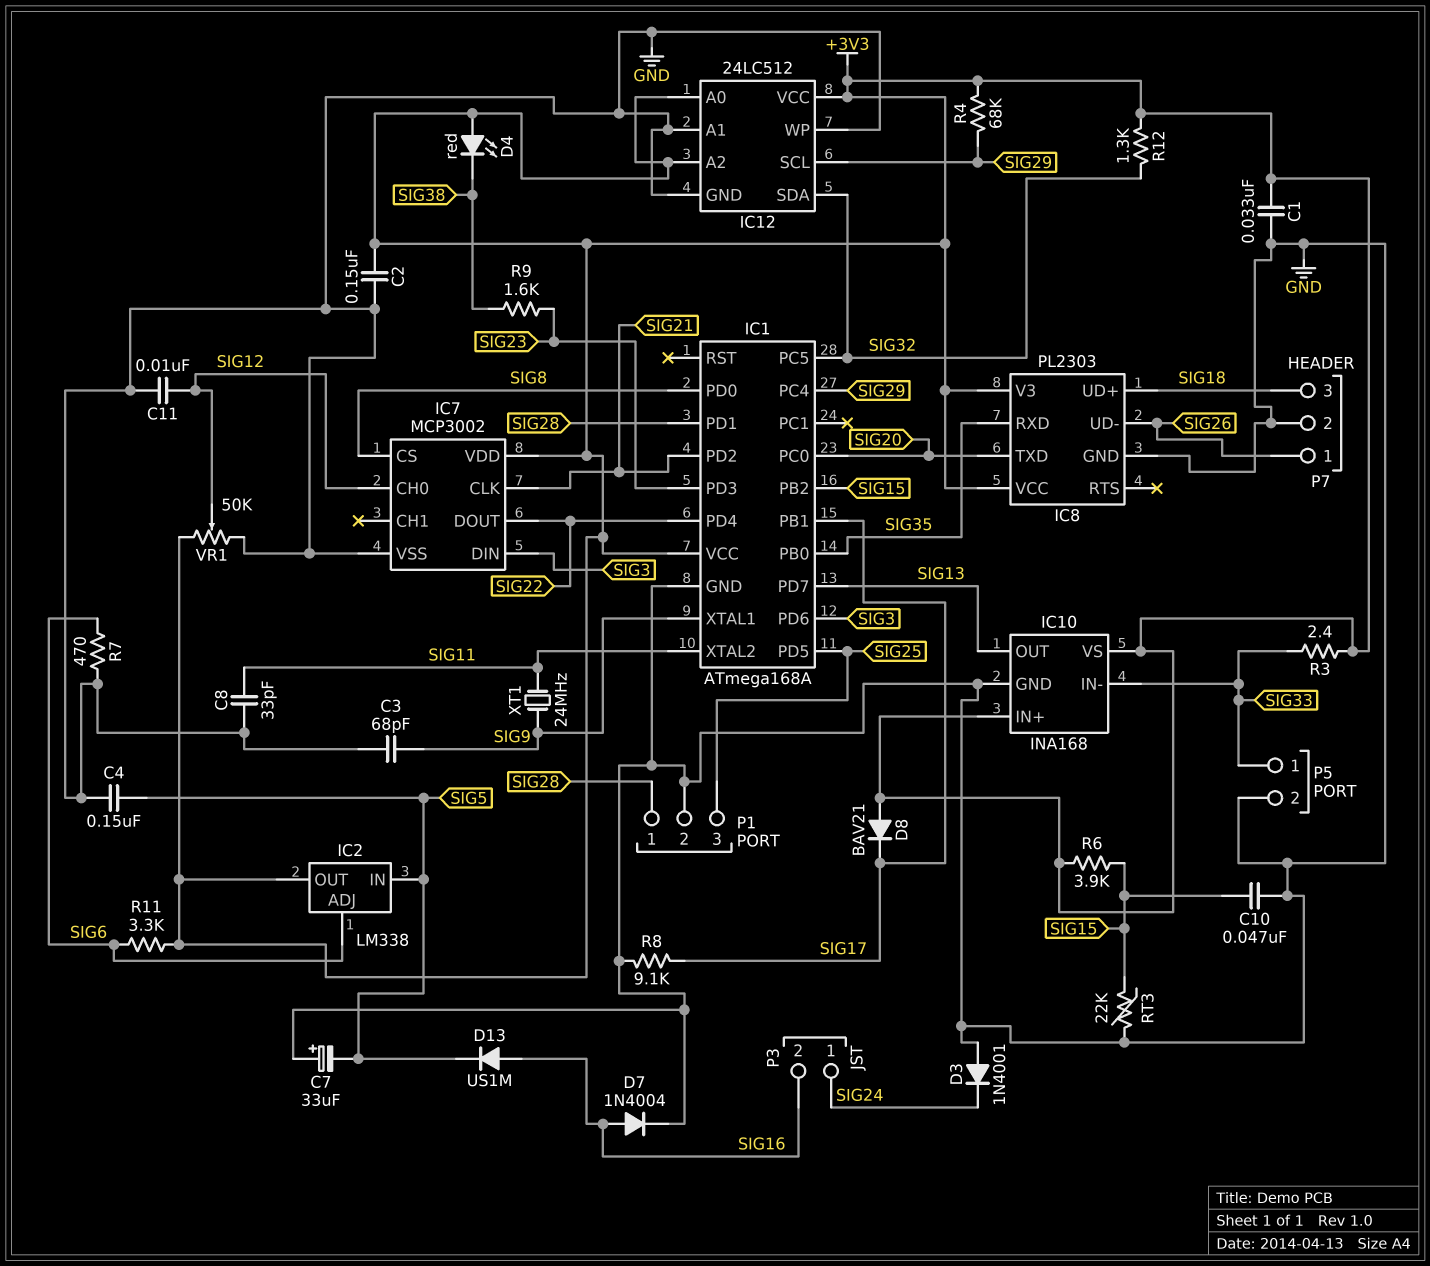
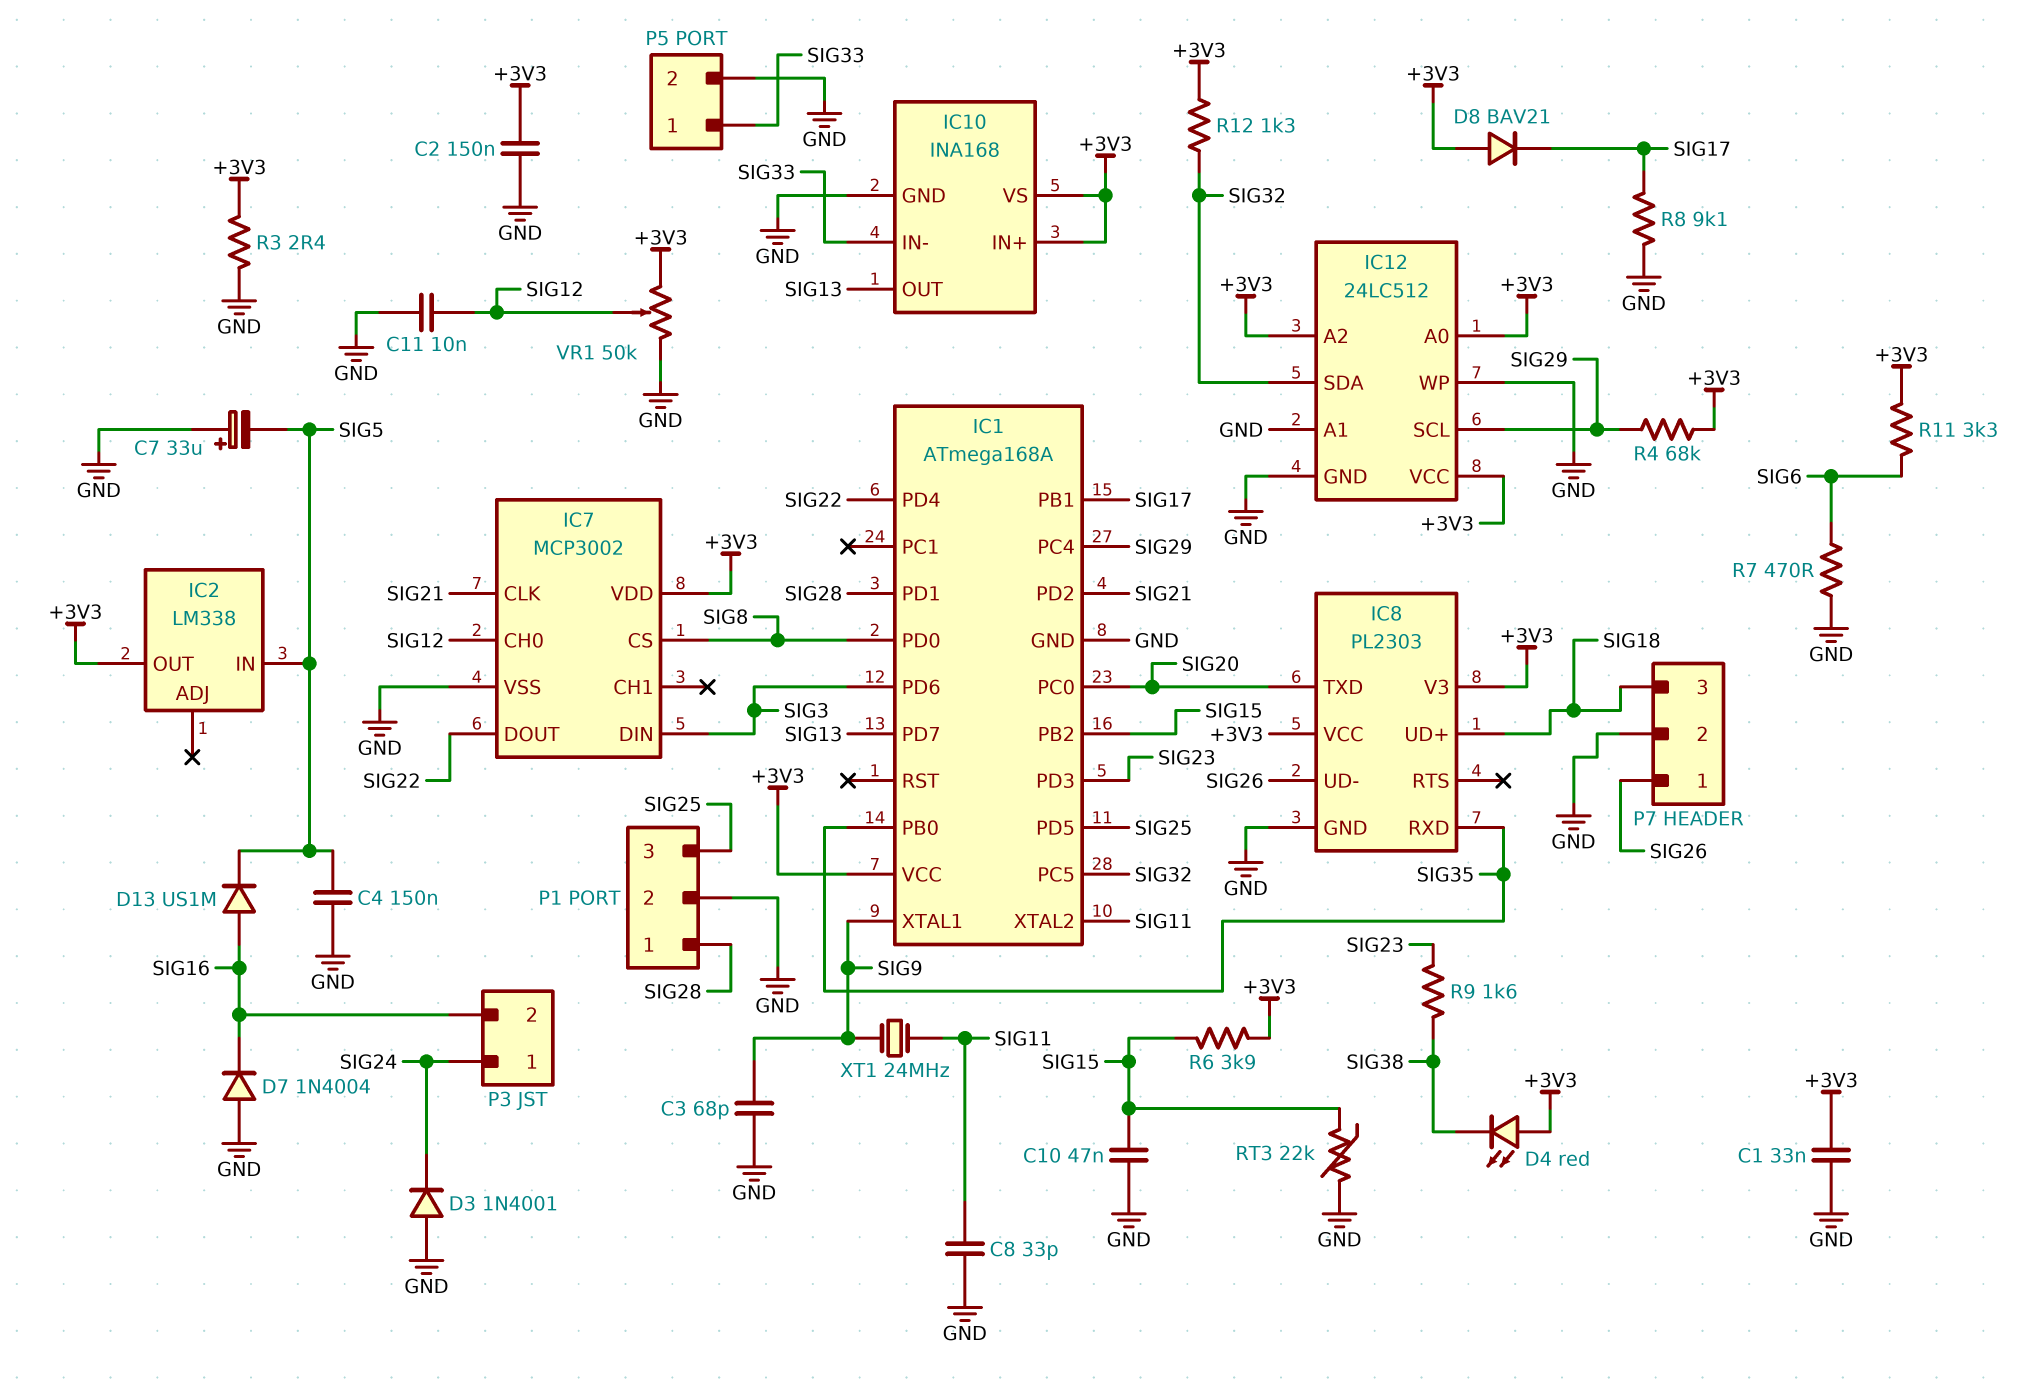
D7: diode 1N4004 (A SIG16, K GND) -> diode 1N4004 (A GND, K SIG16)
IC2 pin ADJ: SIG6 -> none
R3: 2.4 (+3V3, SIG33) -> 2.4 (+3V3, GND)

